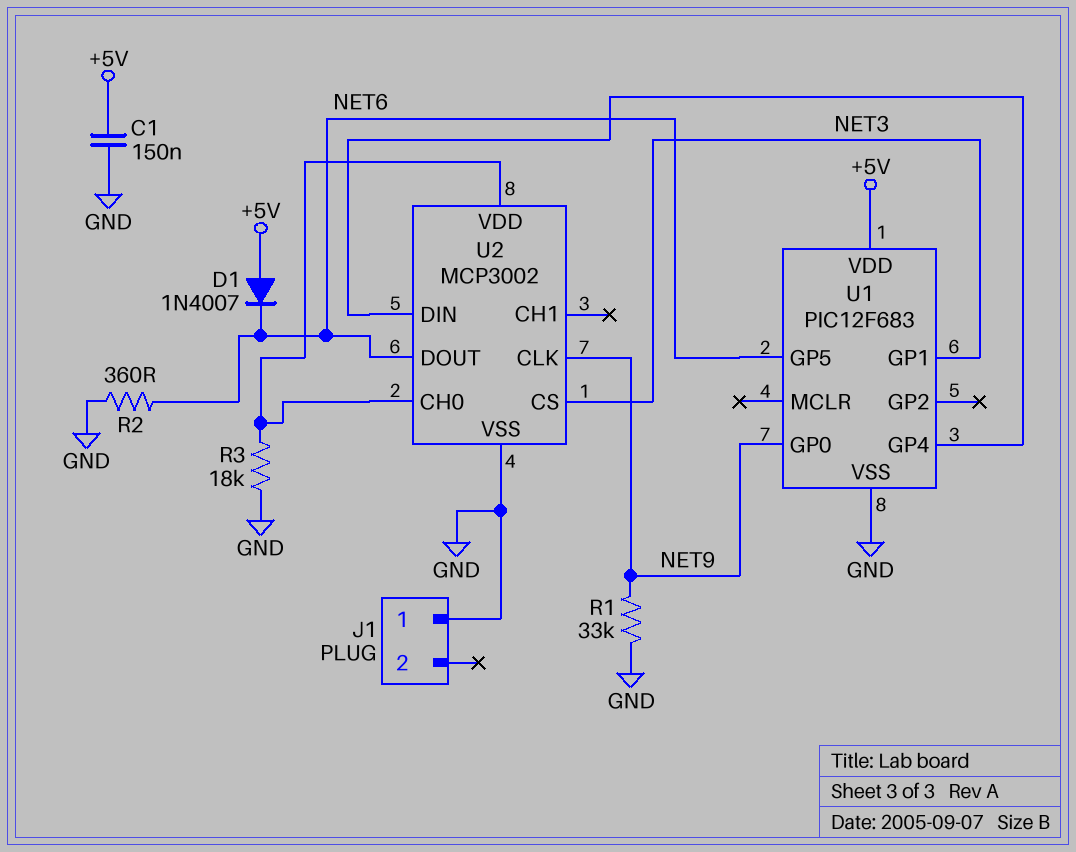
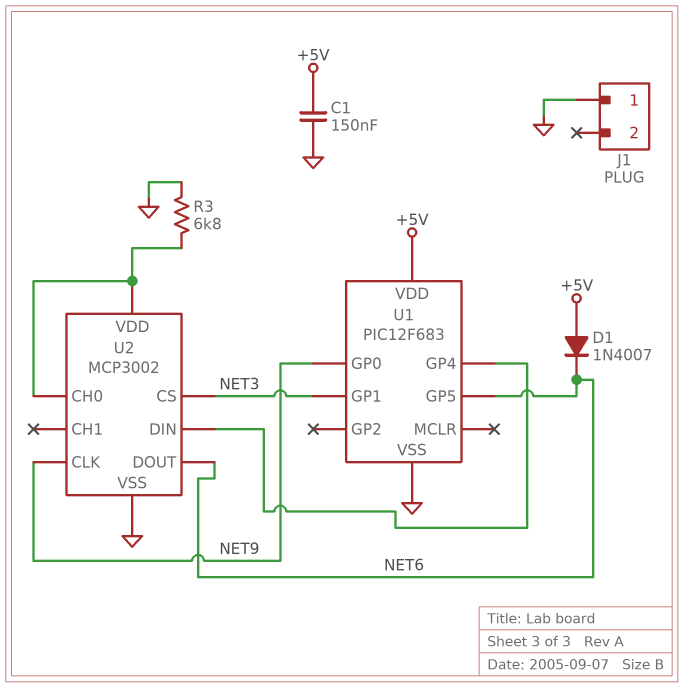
R1: 33k (GND, NET9) -> none
R2: 360 (GND, NET6) -> none
R3: 18k (GND, U2/CH0) -> 6.8k (GND, U2/CH0)

